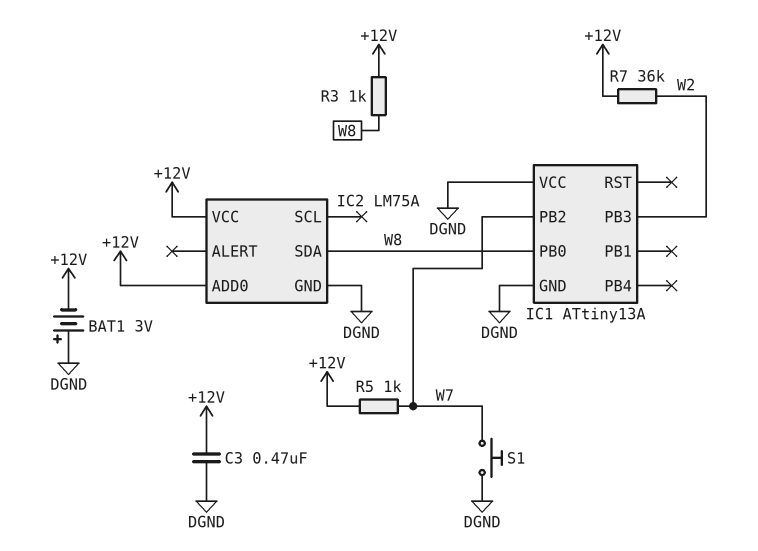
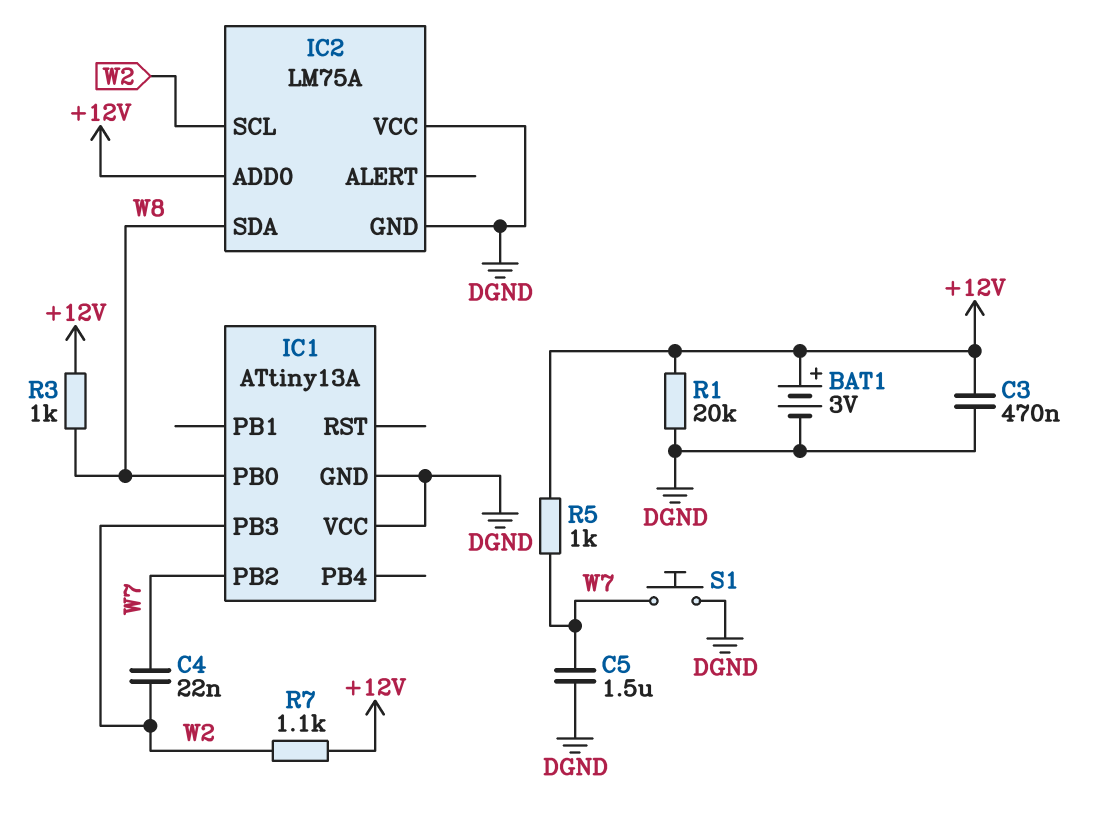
BAT1: 3V (plus DGND, minus +12V) -> 3V (plus +12V, minus DGND)
C4: none -> 22nF (W2, W7)
C5: none -> 1.5uF (DGND, W7)
IC2 pin SCL: none -> W2
IC2 pin VCC: +12V -> DGND
R1: none -> 20k (+12V, DGND)
R7: 36k (+12V, W2) -> 1.1k (+12V, W2)

